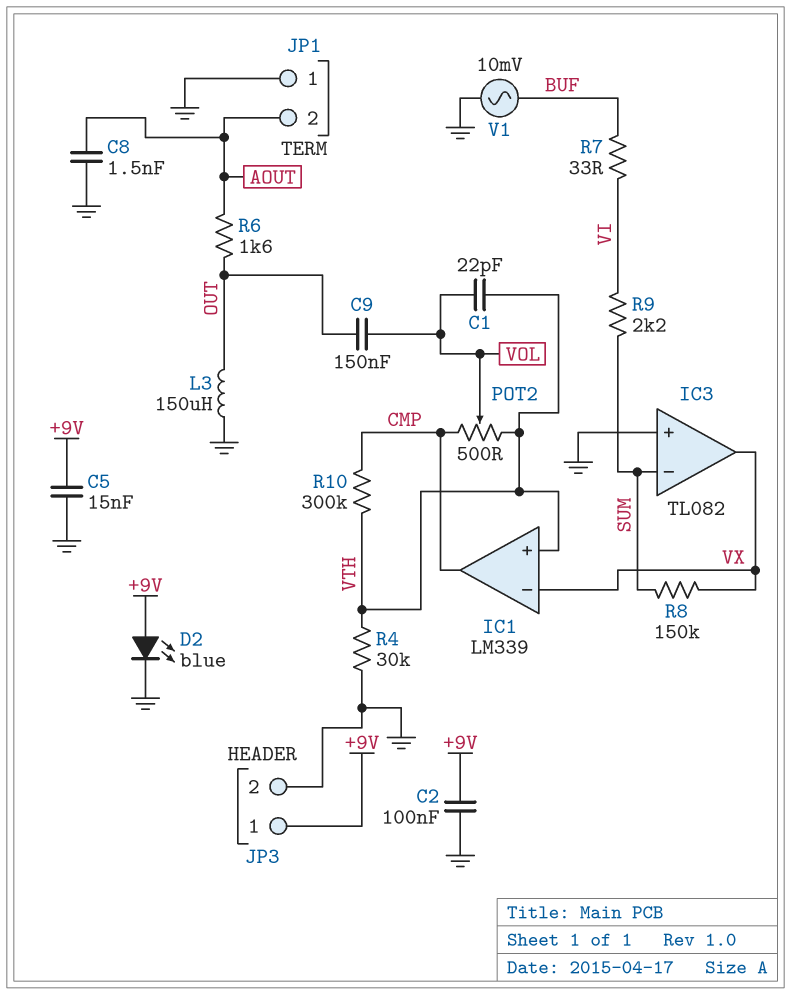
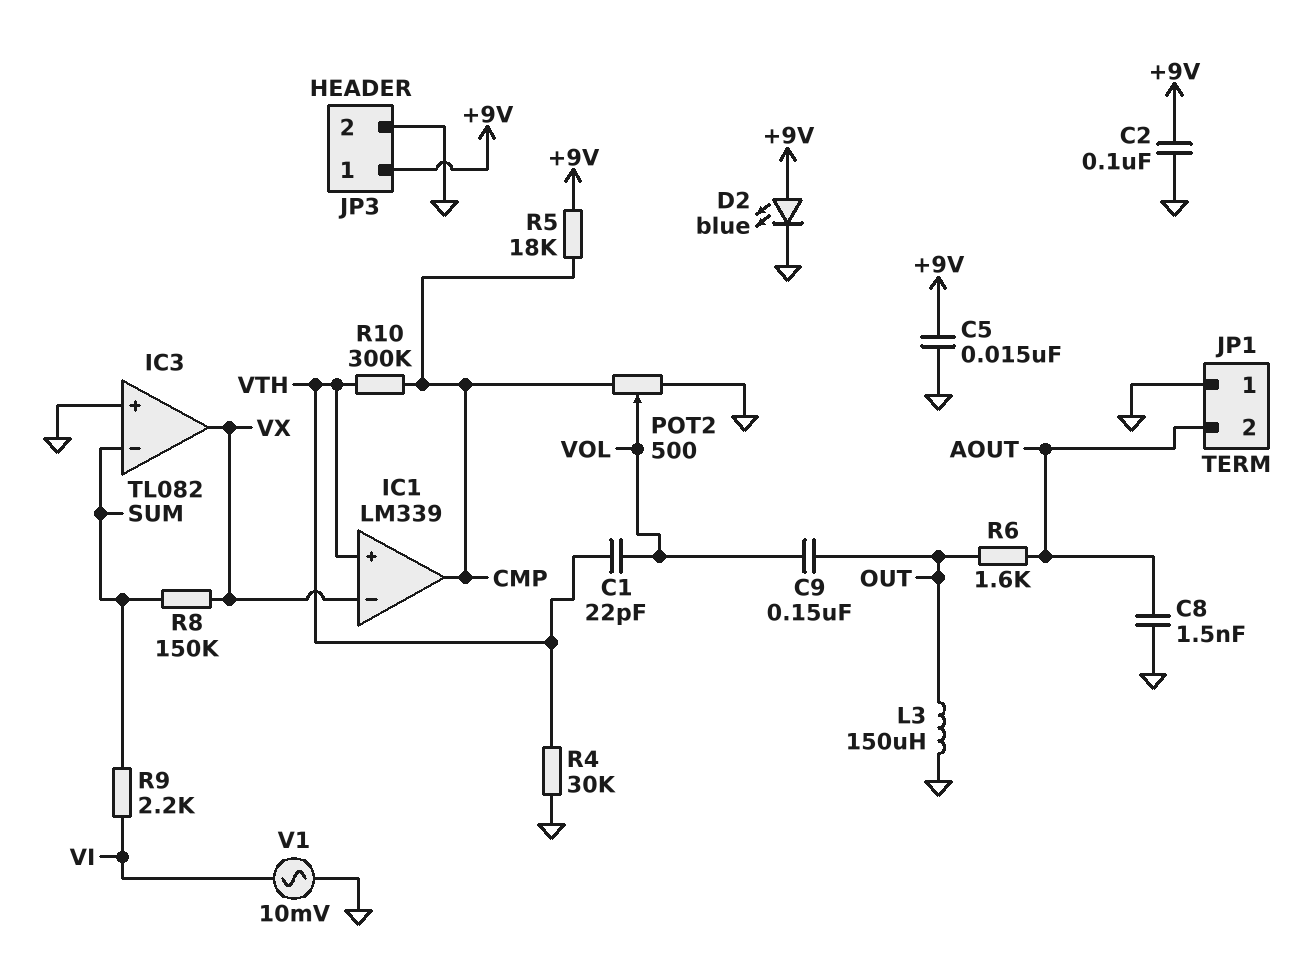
POT2: 500 (CMP, VTH, wiper VOL) -> 500 (CMP, GND, wiper VOL)
R5: none -> 18k (+9V, CMP)
R7: 33 (BUF, VI) -> none
V1: AC 10mV (BUF, GND) -> AC 10mV (GND, VI)

